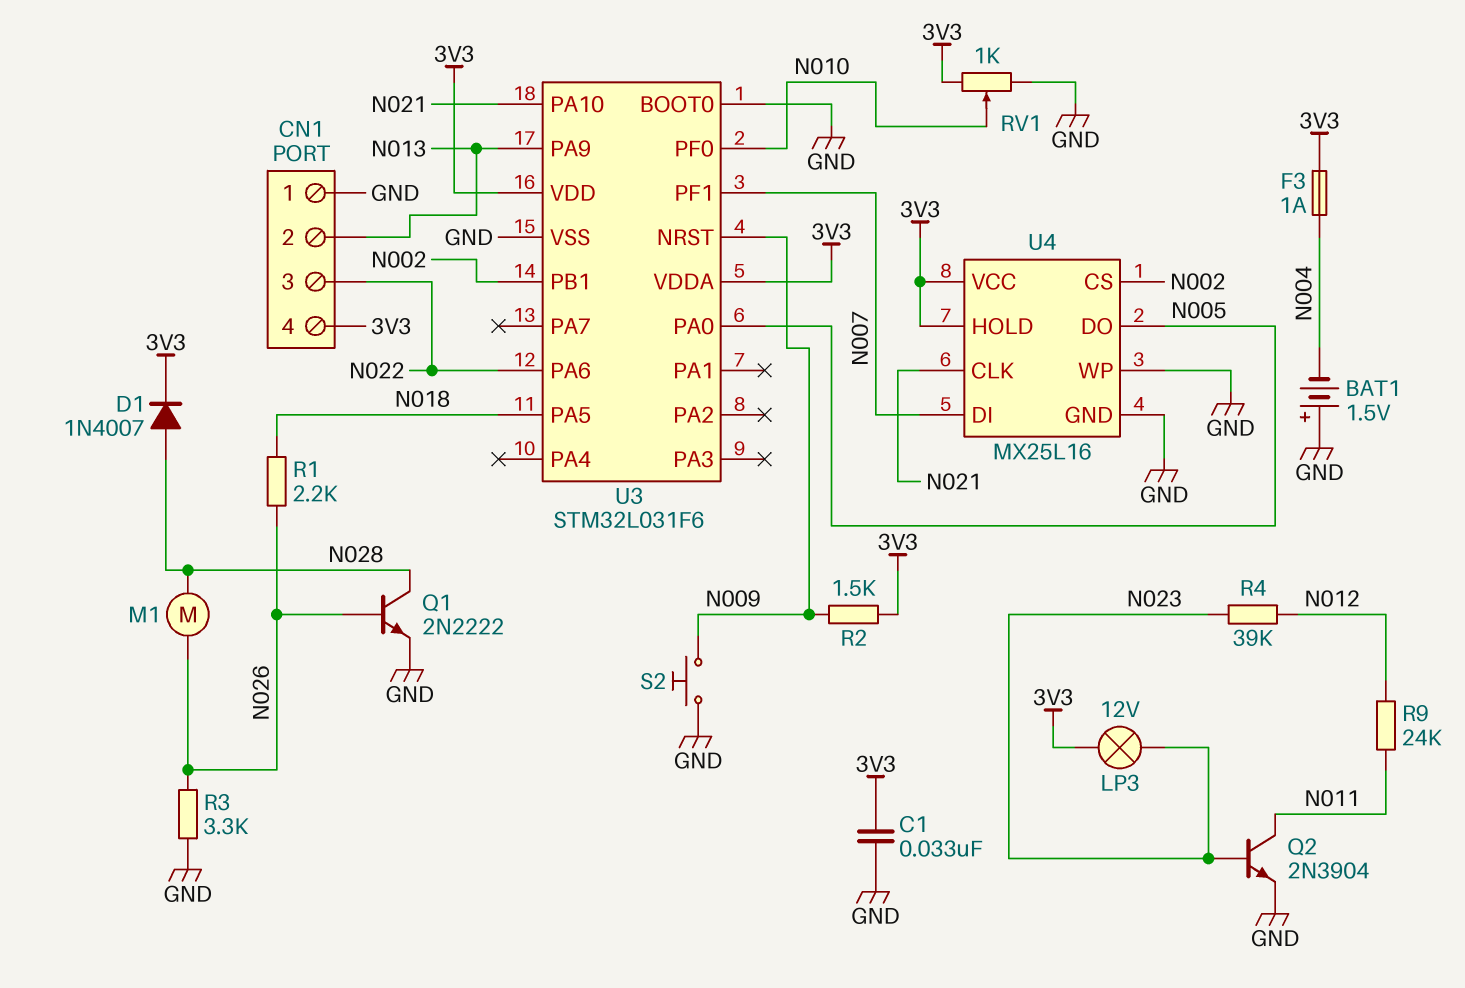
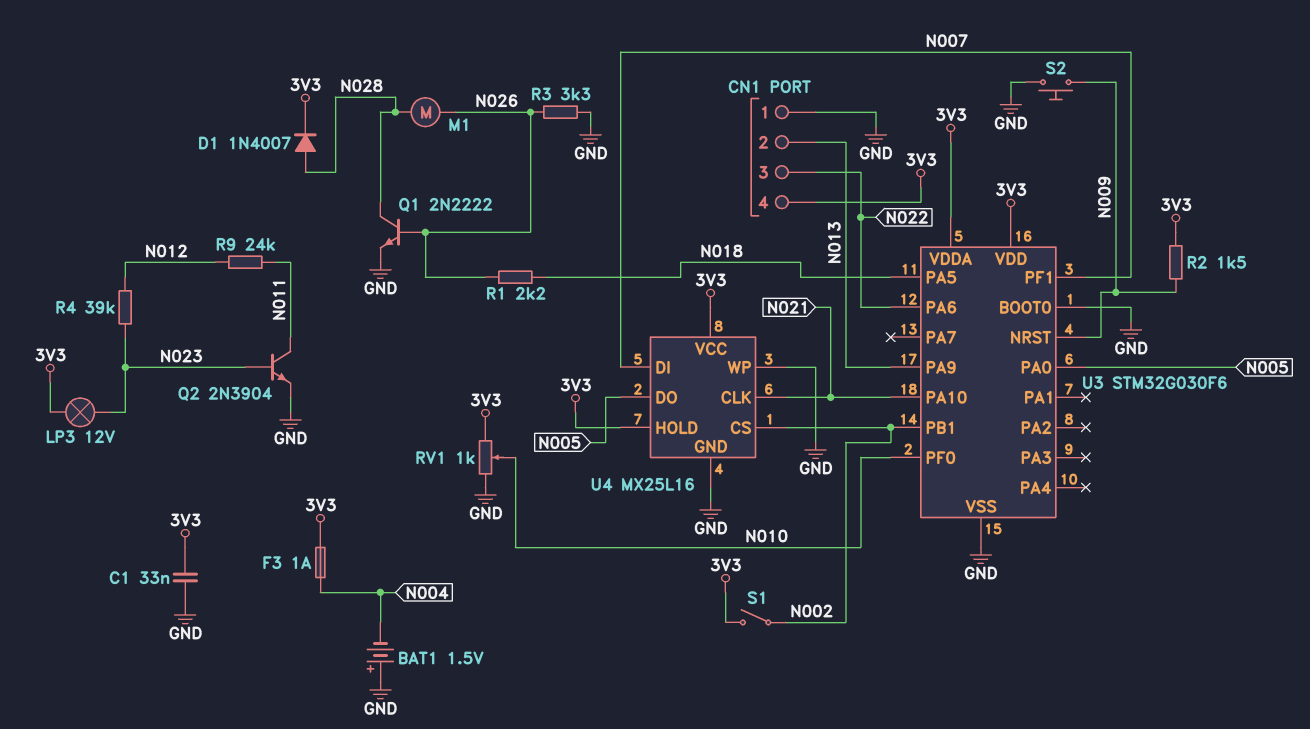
S1: none -> switch (3V3, N002)
U3: STM32L031F6 -> STM32G030F6

